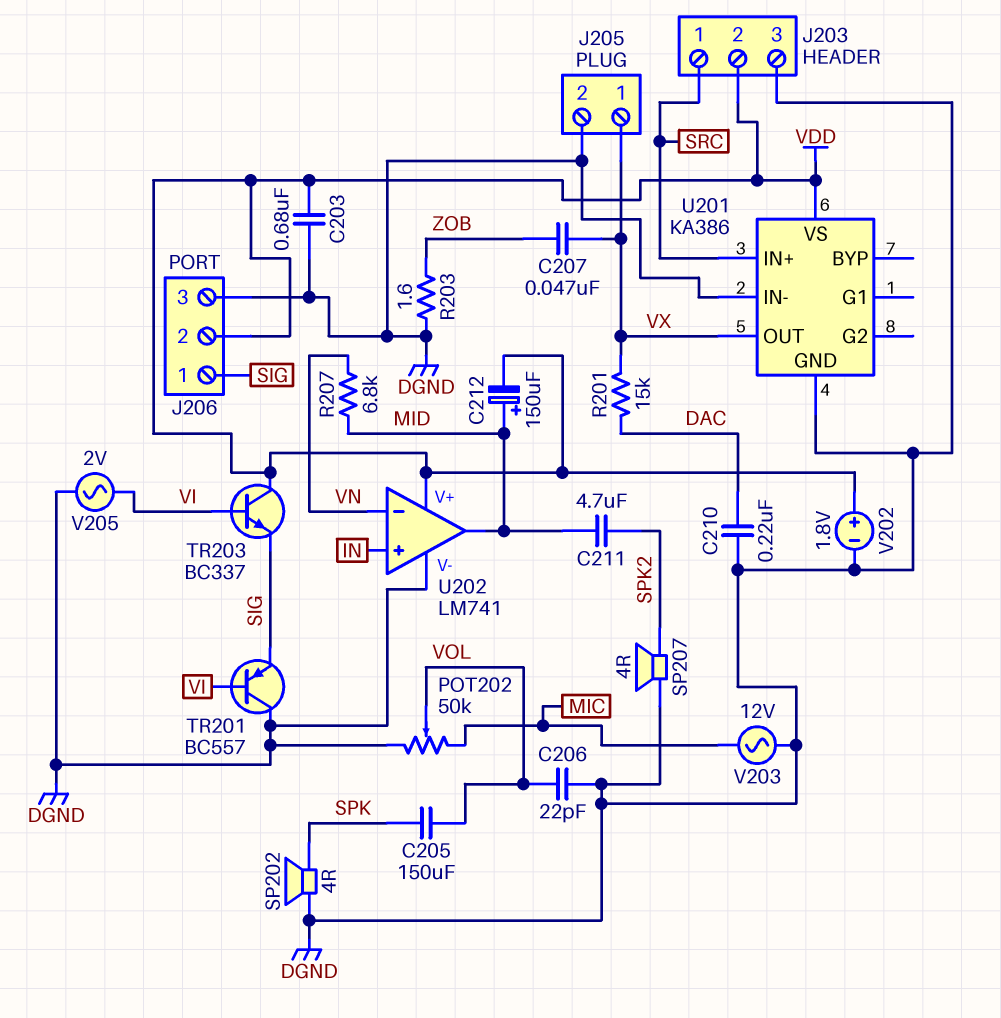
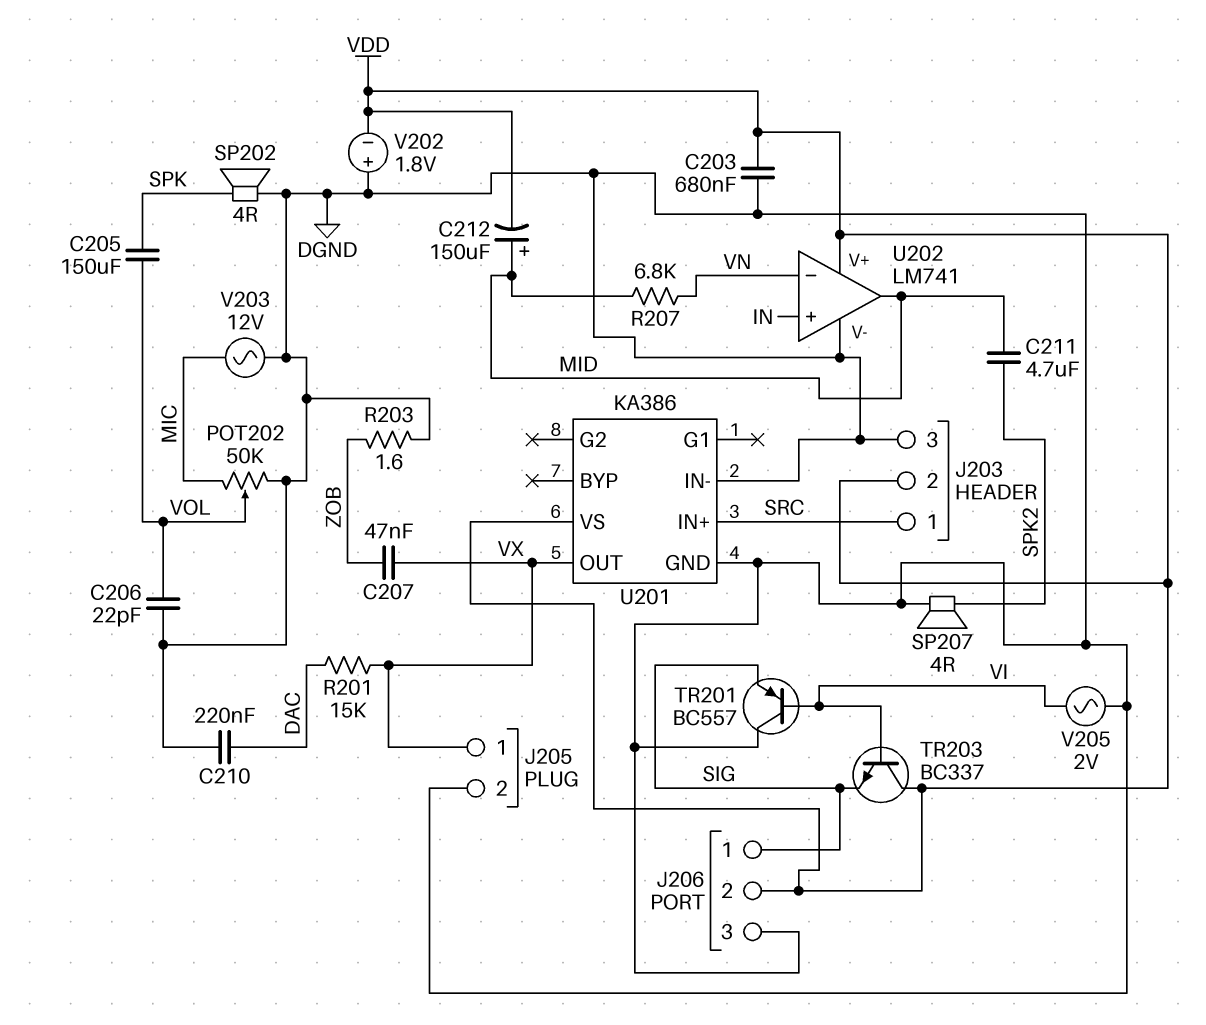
V202: 1.8V (plus VDD, minus DGND) -> 1.8V (plus DGND, minus VDD)

